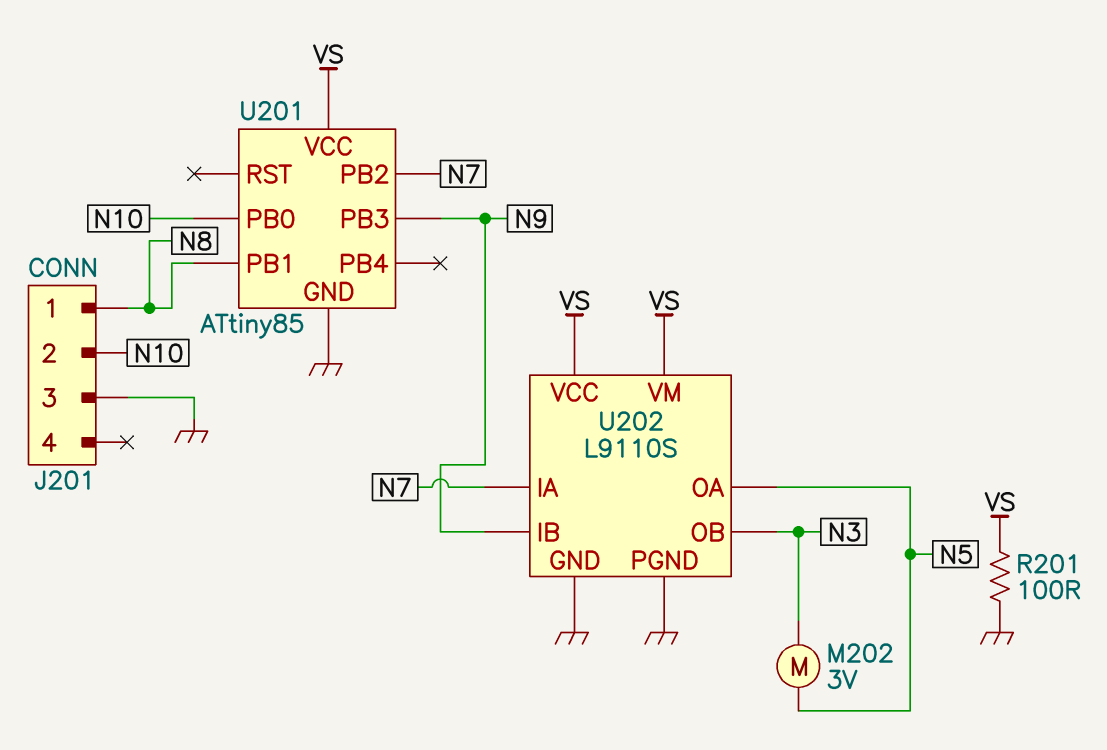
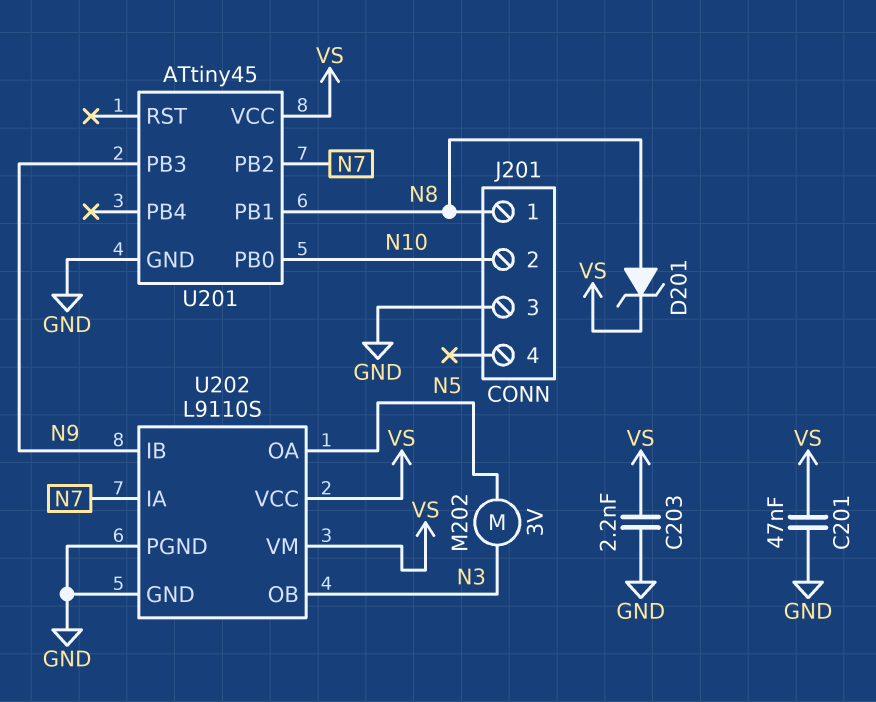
C201: none -> 47nF (GND, VS)
C203: none -> 2.2nF (GND, VS)
D201: none -> zener (A N8, K VS)
R201: 100 (GND, VS) -> none
U201: ATtiny85 -> ATtiny45

